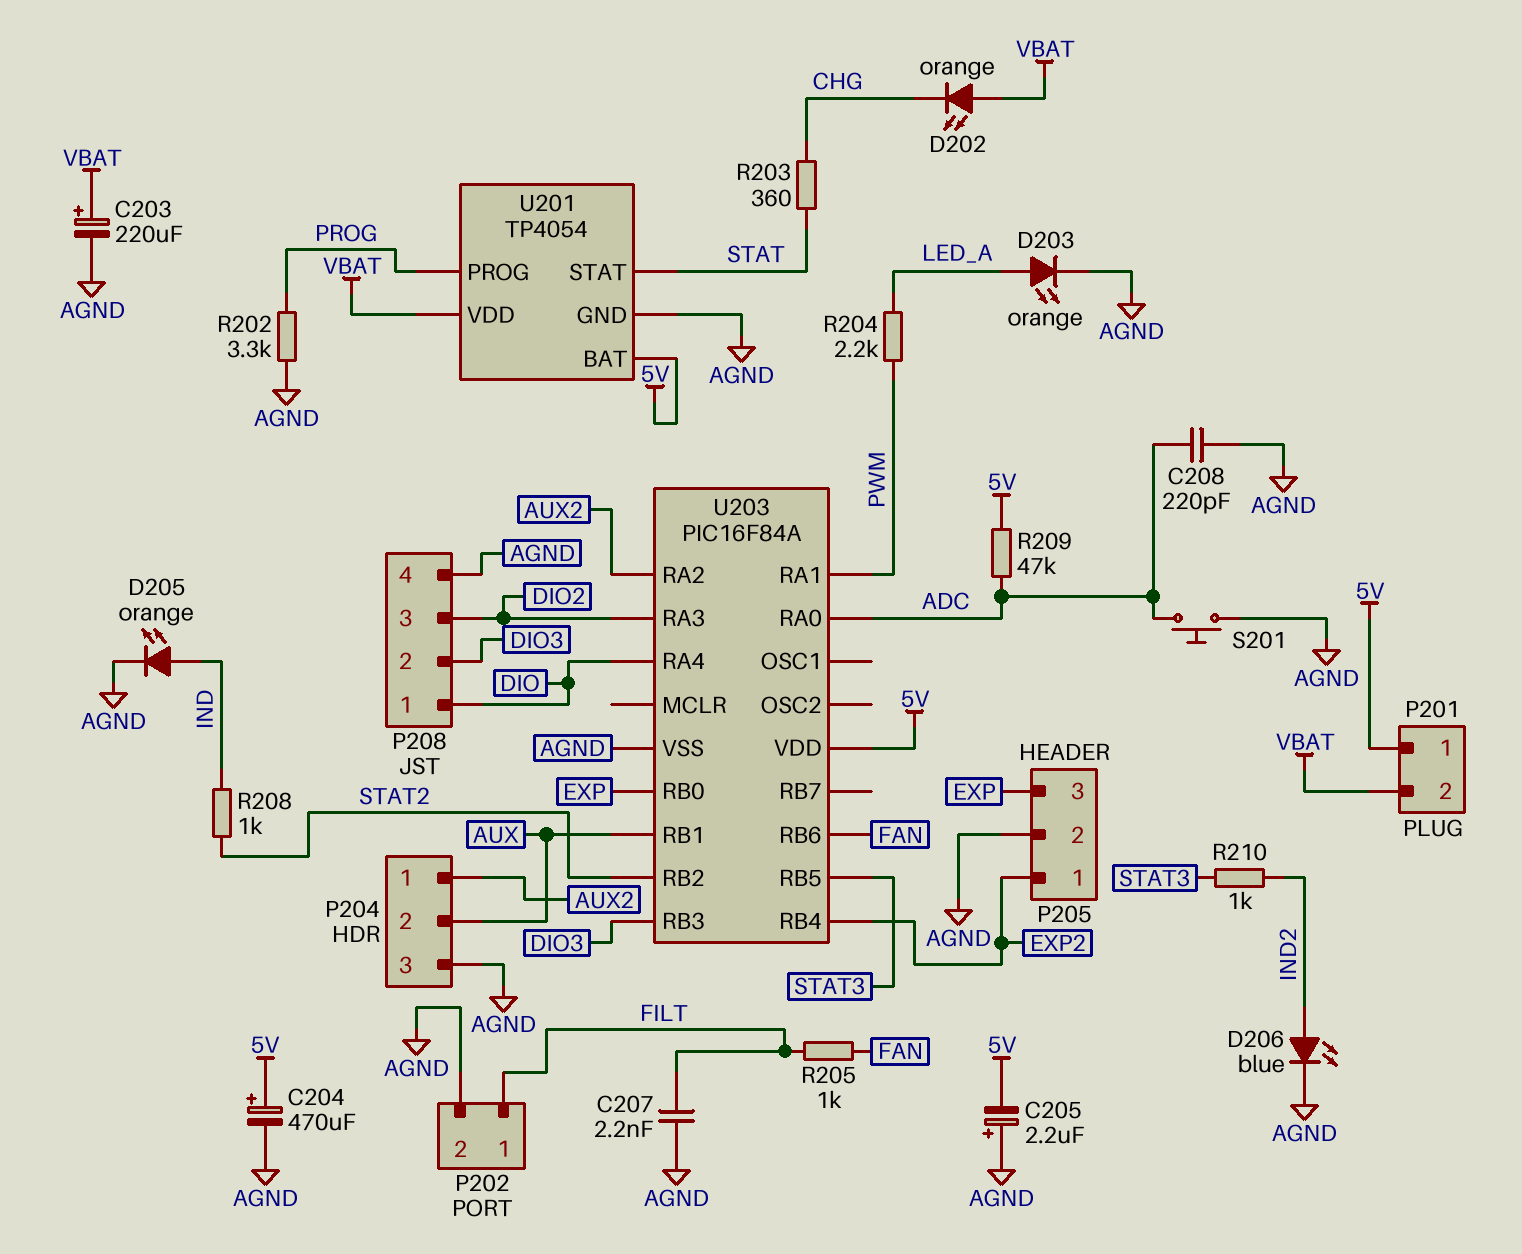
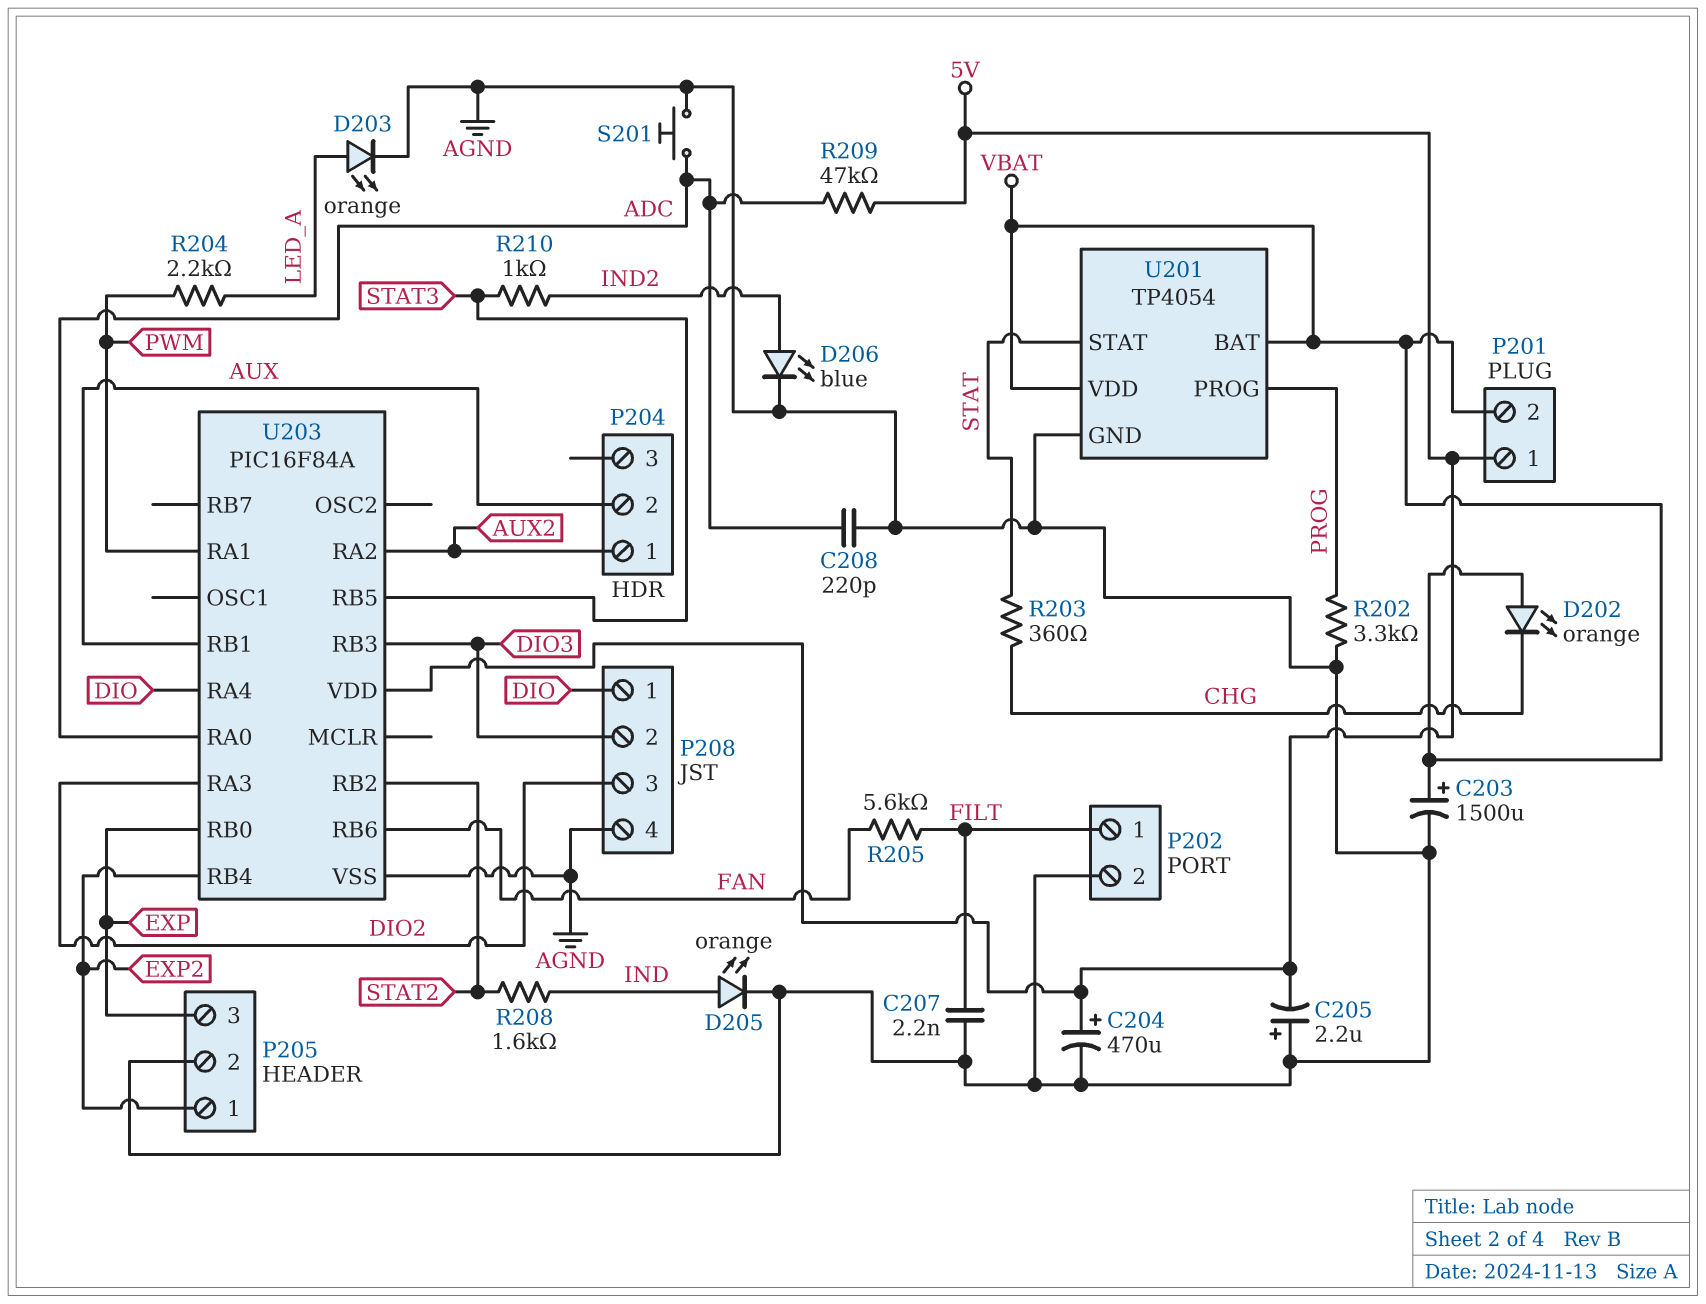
C203: 220uF (plus VBAT, minus AGND) -> 1500uF (plus VBAT, minus AGND)
P204 pin 3: AGND -> none
R205: 1k (FAN, FILT) -> 5.6k (FAN, FILT)
R208: 1k (IND, STAT2) -> 1.6k (IND, STAT2)
U201 pin BAT: 5V -> VBAT

